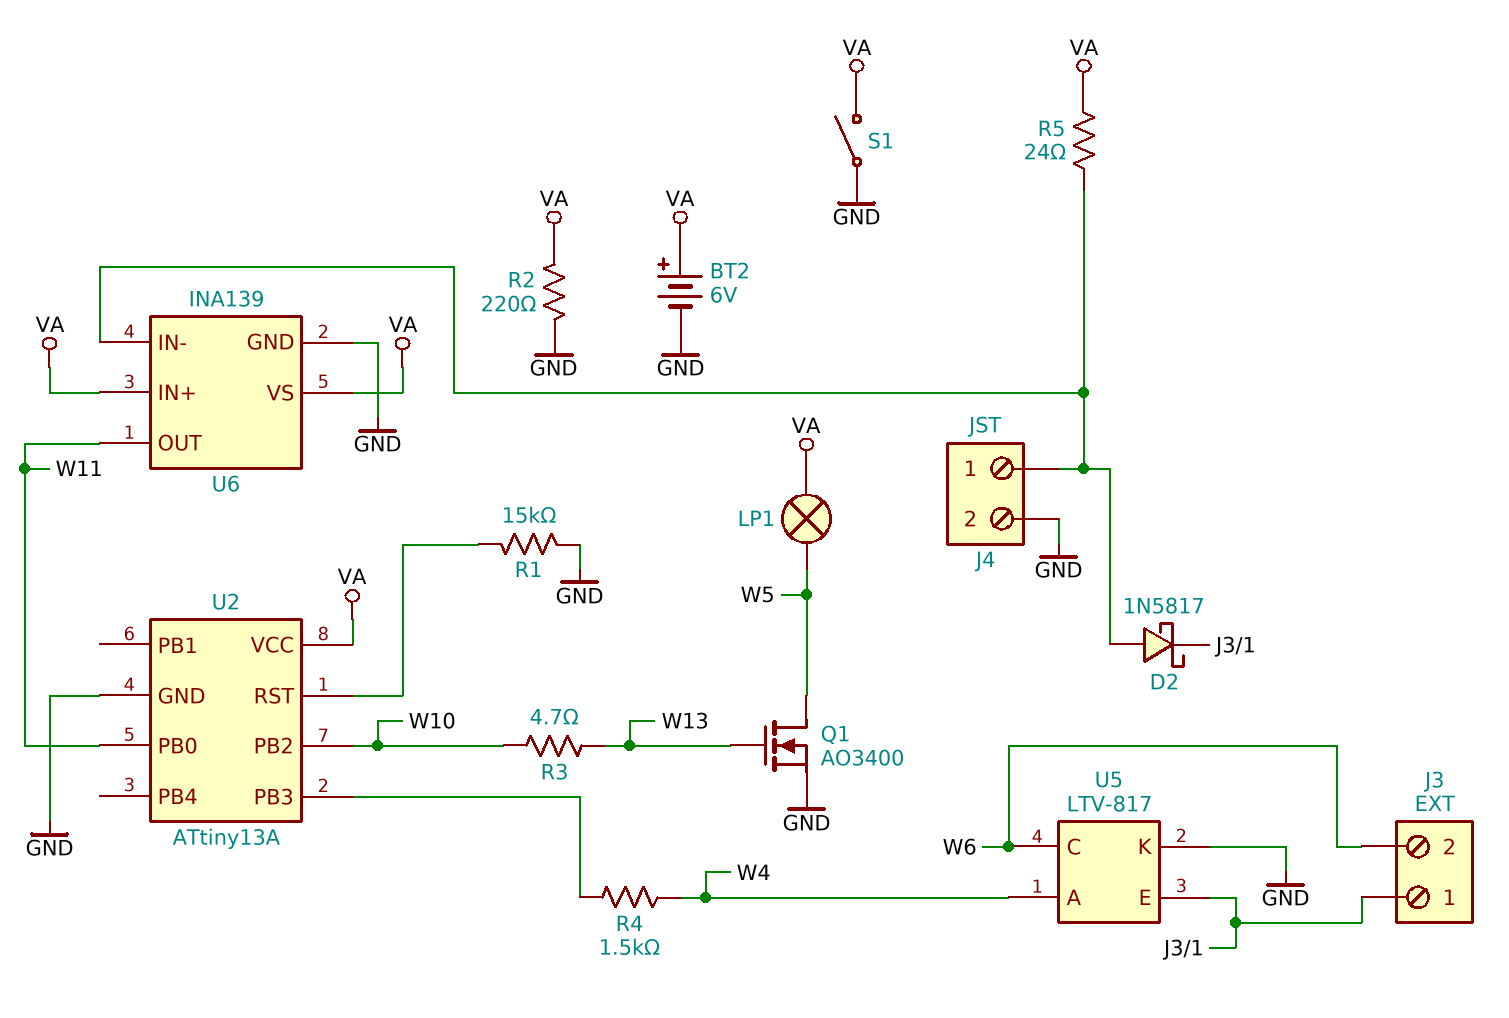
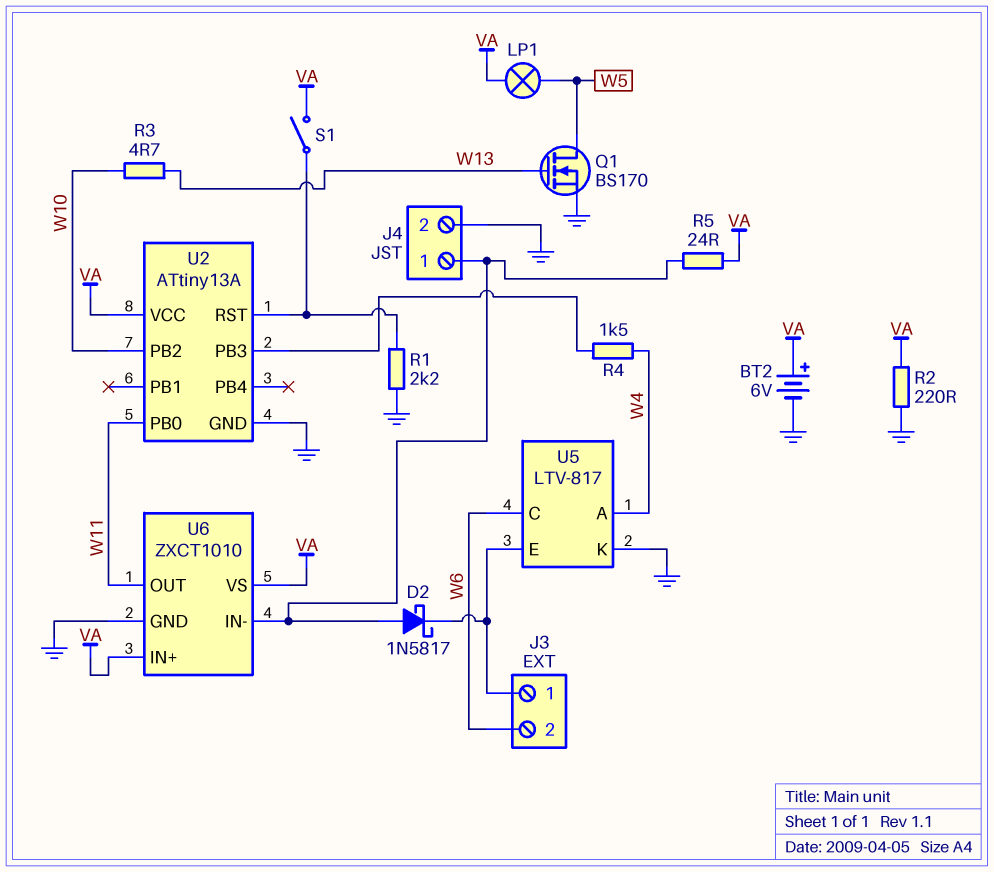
Q1: NMOS AO3400 (G W13, D W5, S GND) -> NMOS BS170 (G W13, D W5, S GND)
R1: 15k (GND, U2/RST) -> 2.2k (GND, U2/RST)
S1: switch (GND, VA) -> switch (U2/RST, VA)
U6: INA139 -> ZXCT1010

